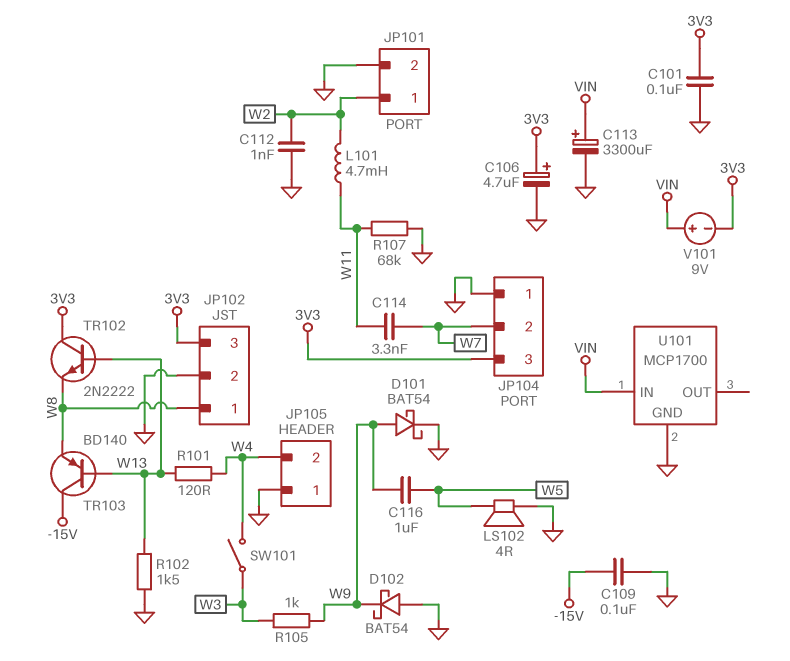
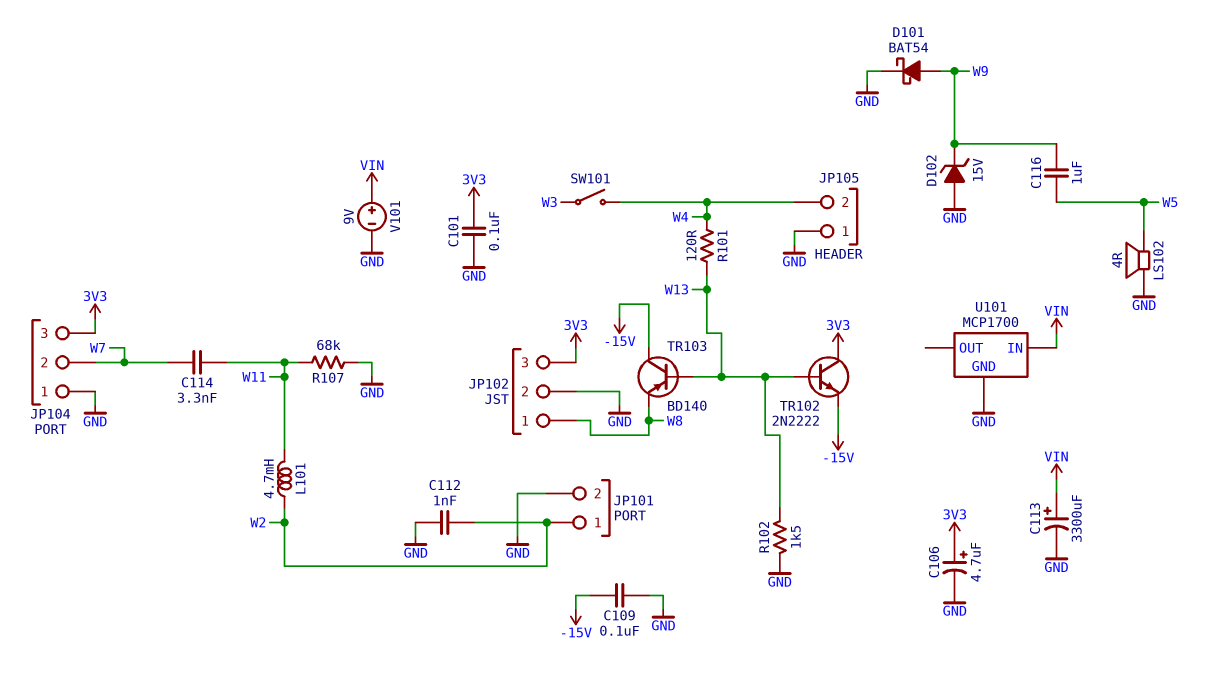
D102: schottky BAT54 (A GND, K W9) -> zener 15V (A GND, K W9)
R105: 1k (W3, W9) -> none
TR102: NPN 2N2222 (B W13, C 3V3, E W8) -> NPN 2N2222 (B W13, C 3V3, E -15V)
V101: 9V (plus VIN, minus 3V3) -> 9V (plus VIN, minus GND)

